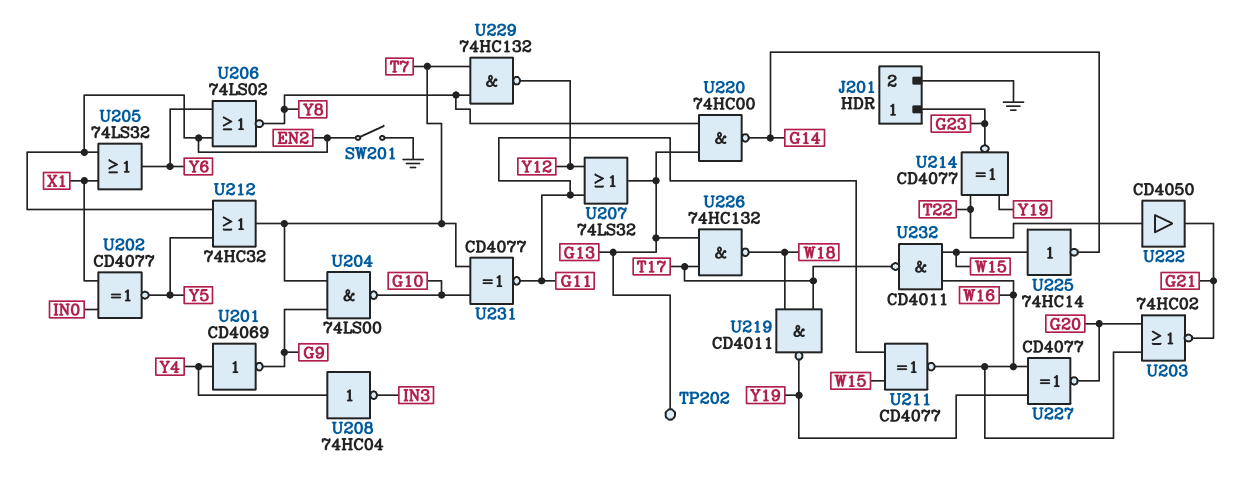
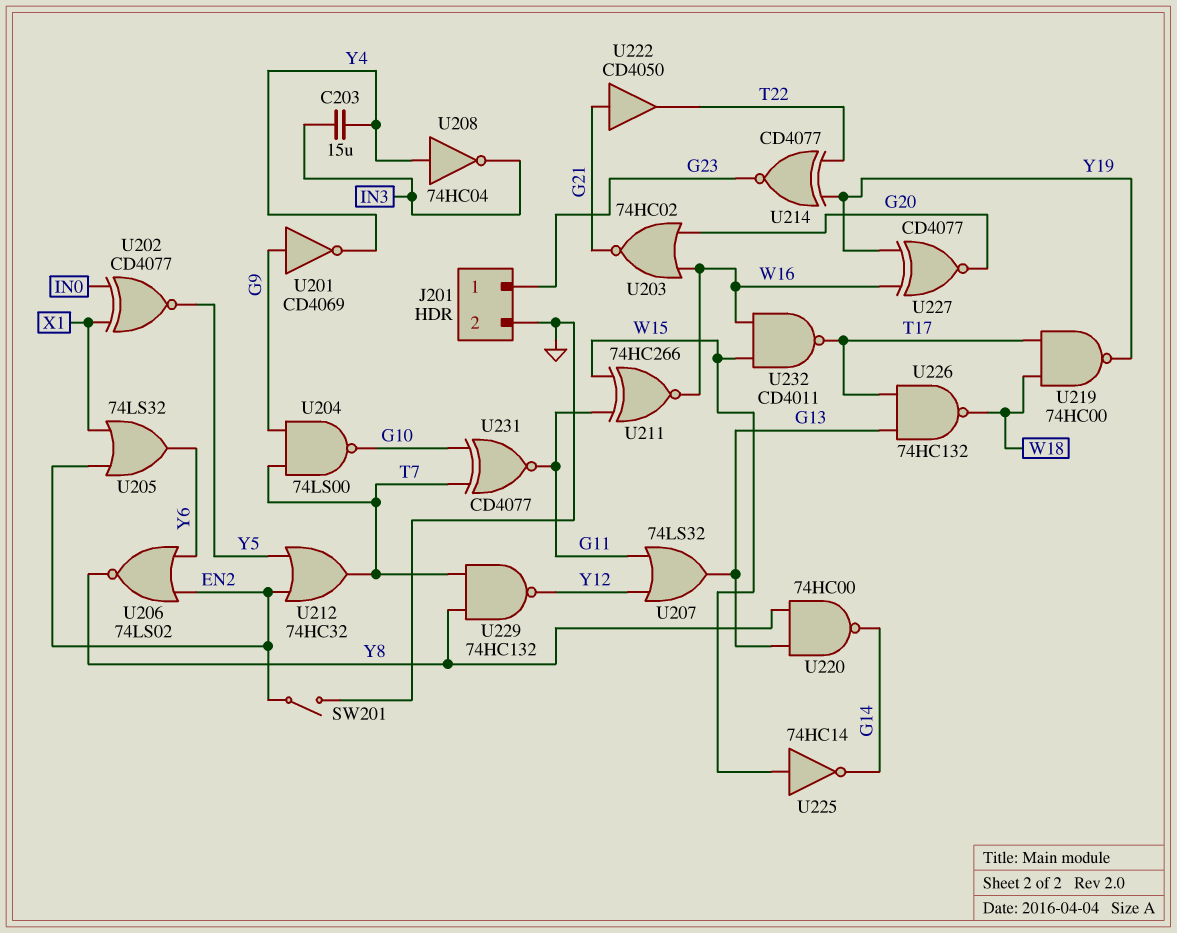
C203: none -> 15uF (IN3, Y4)
TP202: test point (G13) -> none
U201: NOT CD4069 (in Y4, out G9) -> NOT CD4069 (in G9, out Y4)
U211: XNOR CD4077 (in G11, in W15, out W16) -> XNOR 74HC266 (in G11, in W15, out W16)
U219: NAND CD4011 (in T17, in W18, out Y19) -> NAND 74HC00 (in T17, in W18, out Y19)
U222: buffer CD4050 (in T22, out G21) -> buffer CD4050 (in G21, out T22)

